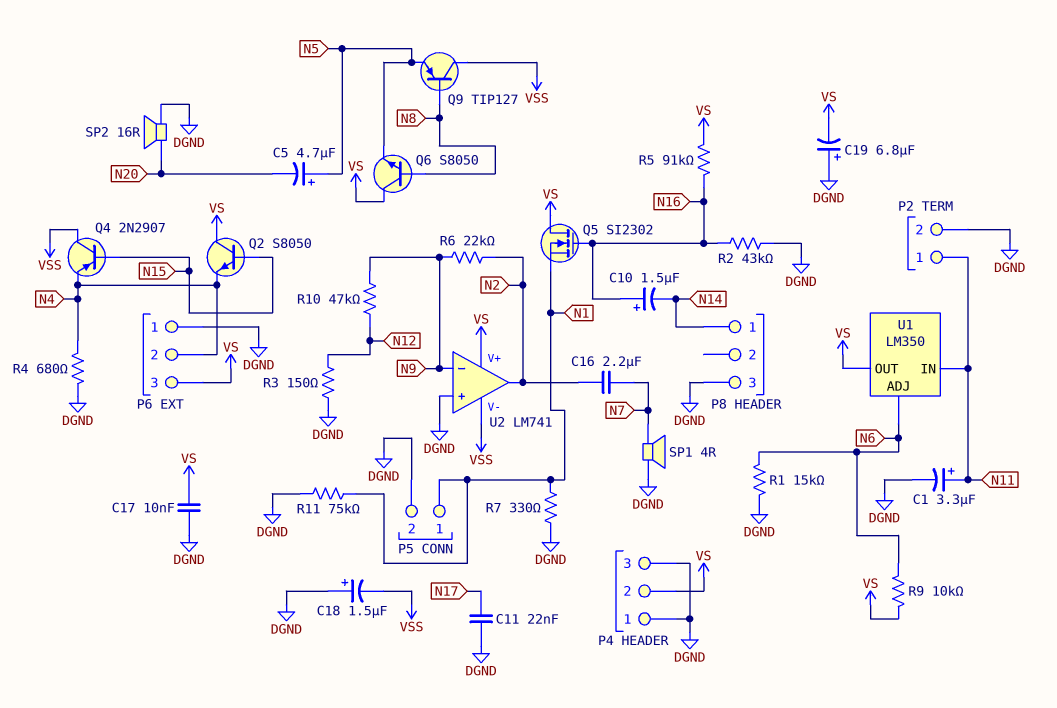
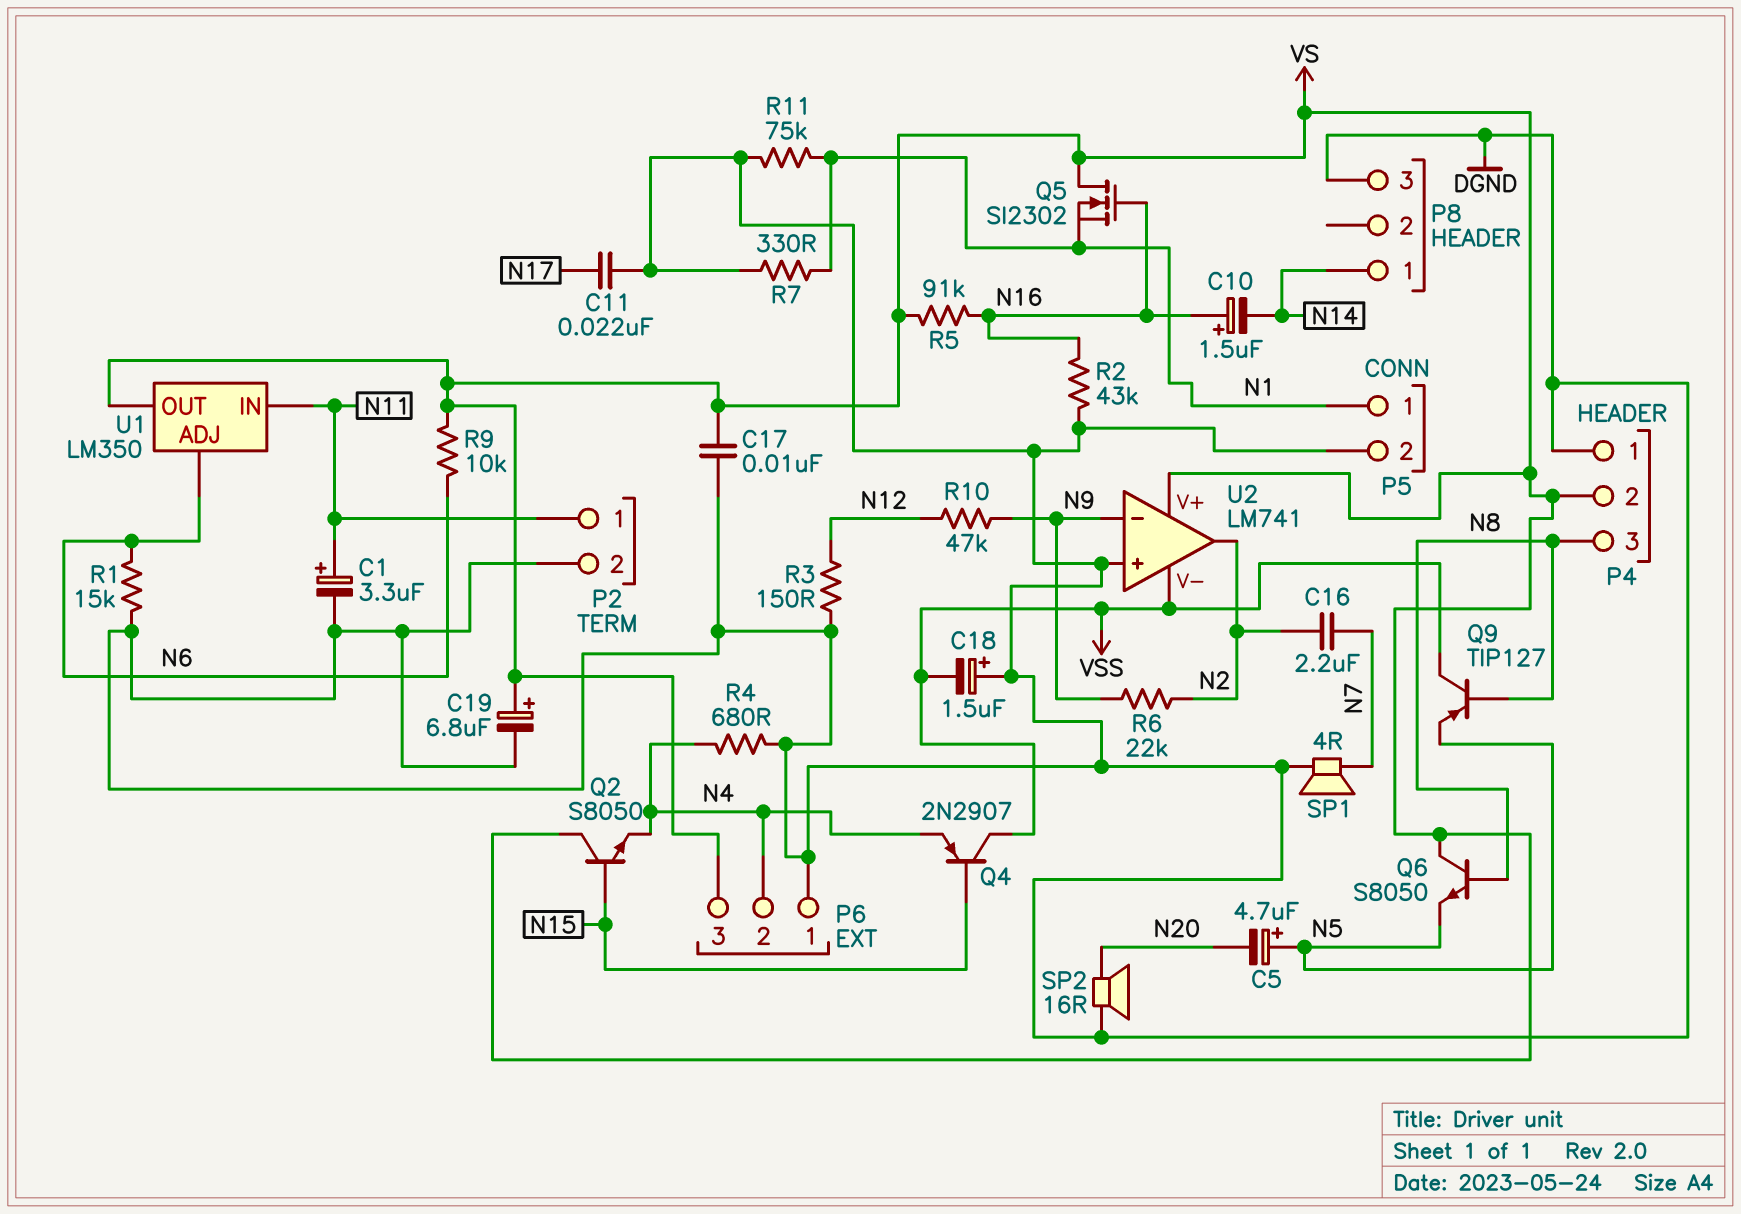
C19: 6.8uF (plus DGND, minus VS) -> 6.8uF (plus VS, minus DGND)
P4 pin 3: DGND -> N8

